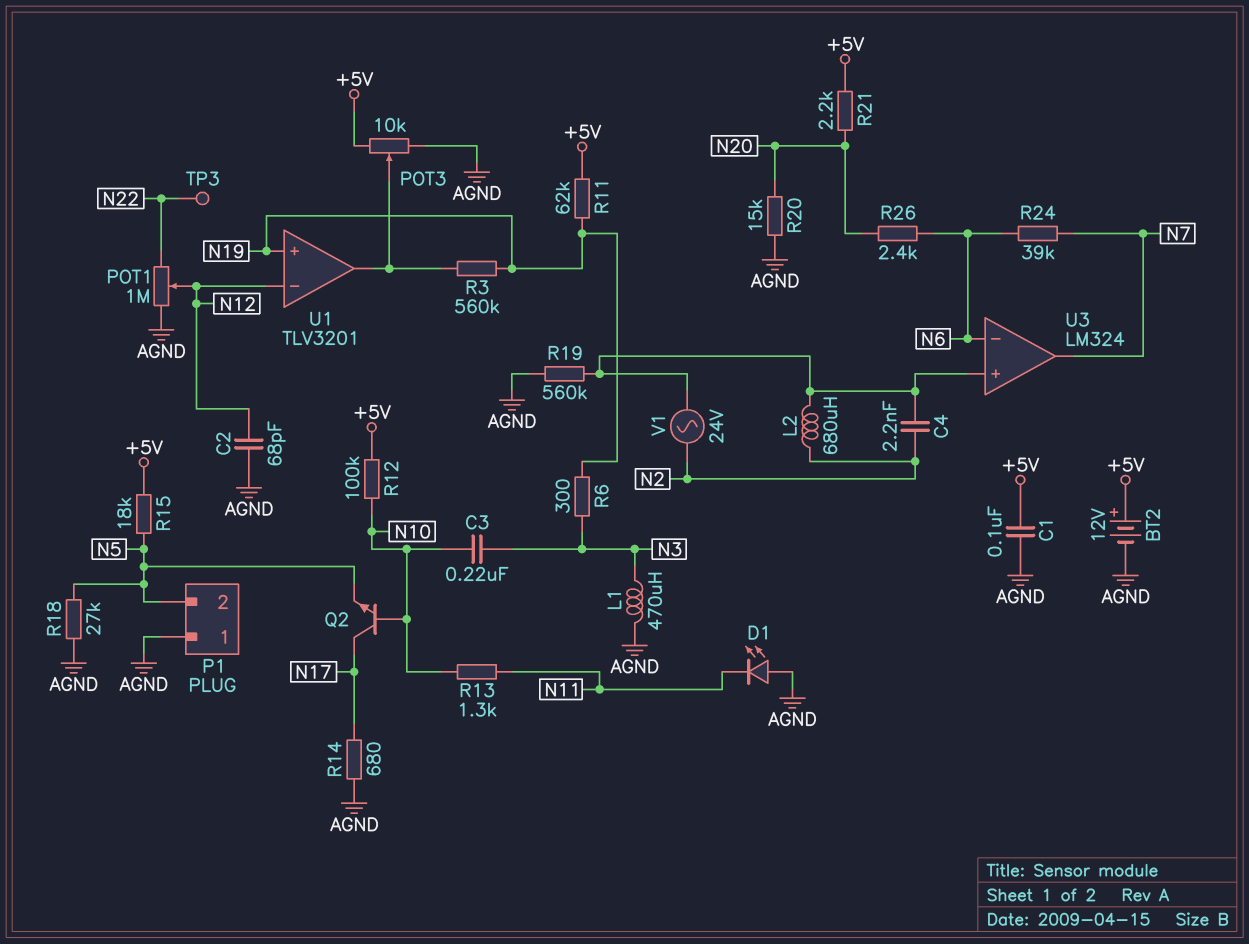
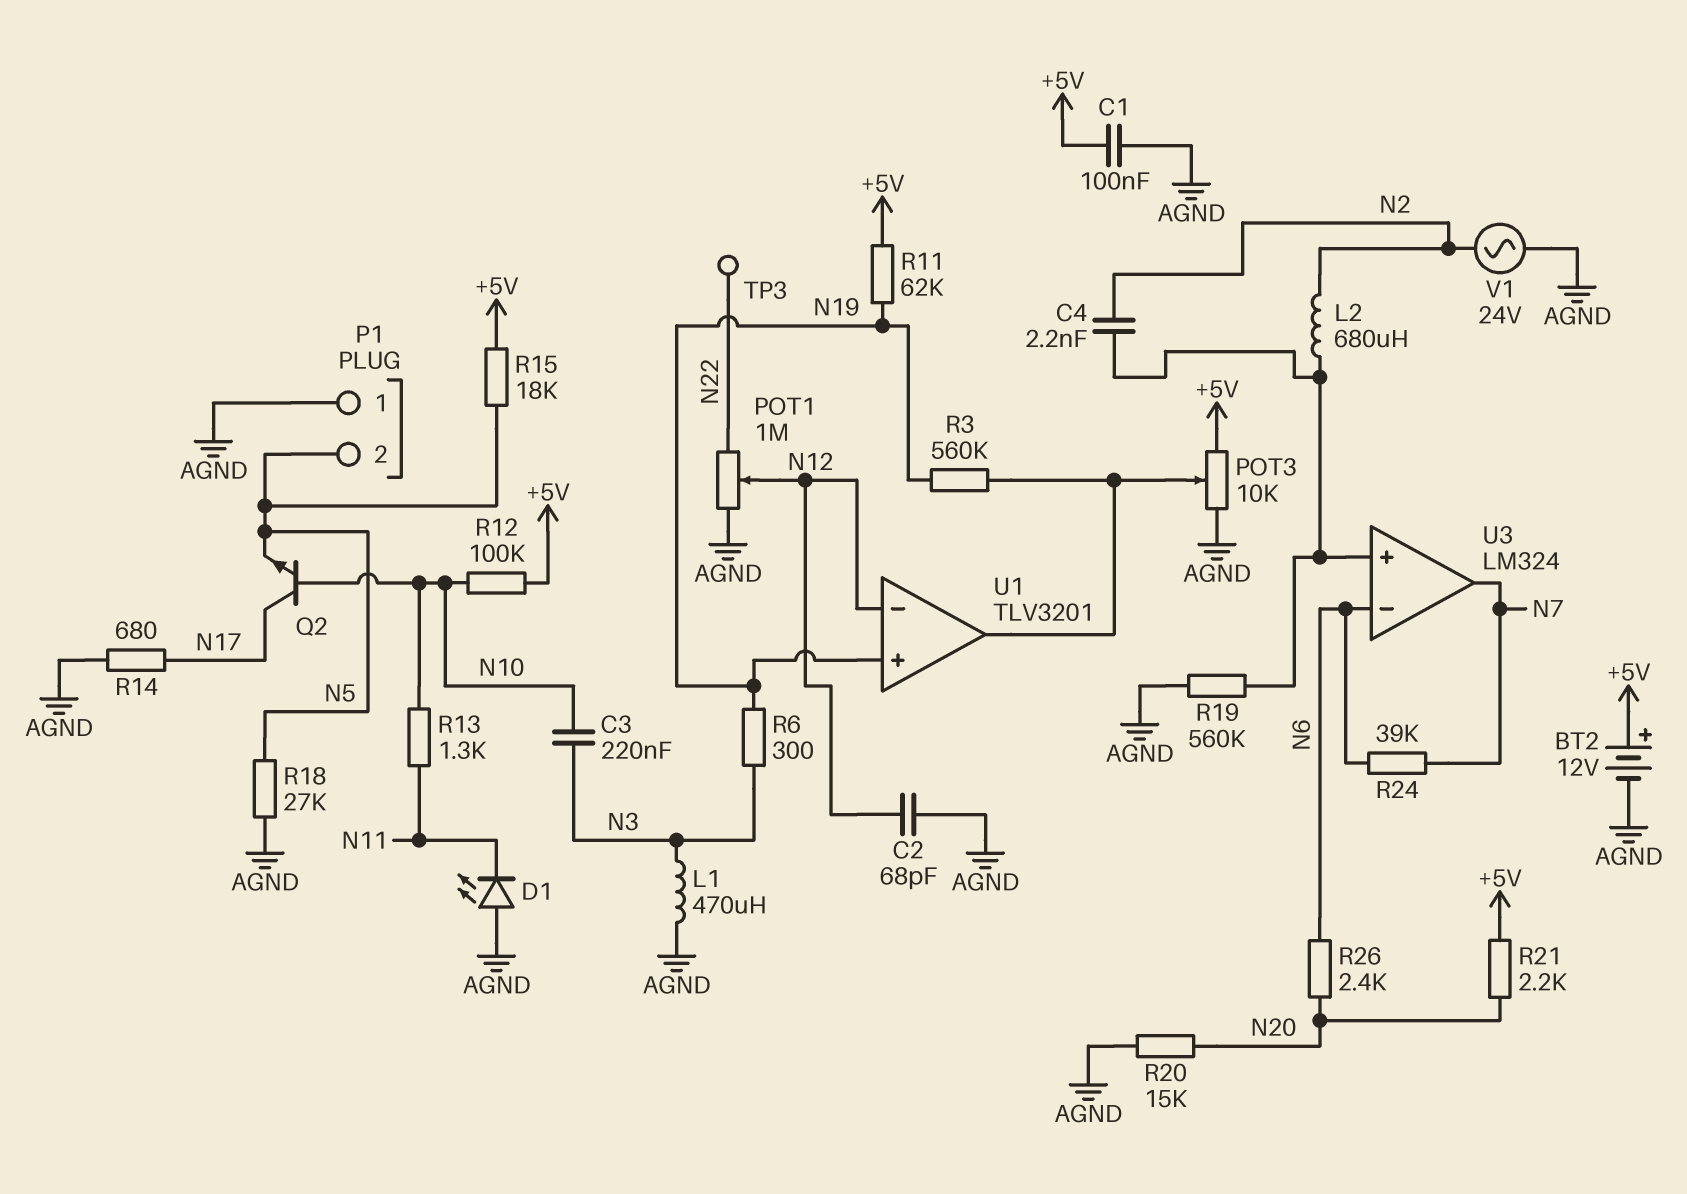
V1: AC 24V (N2, U3/in+) -> AC 24V (AGND, N2)

